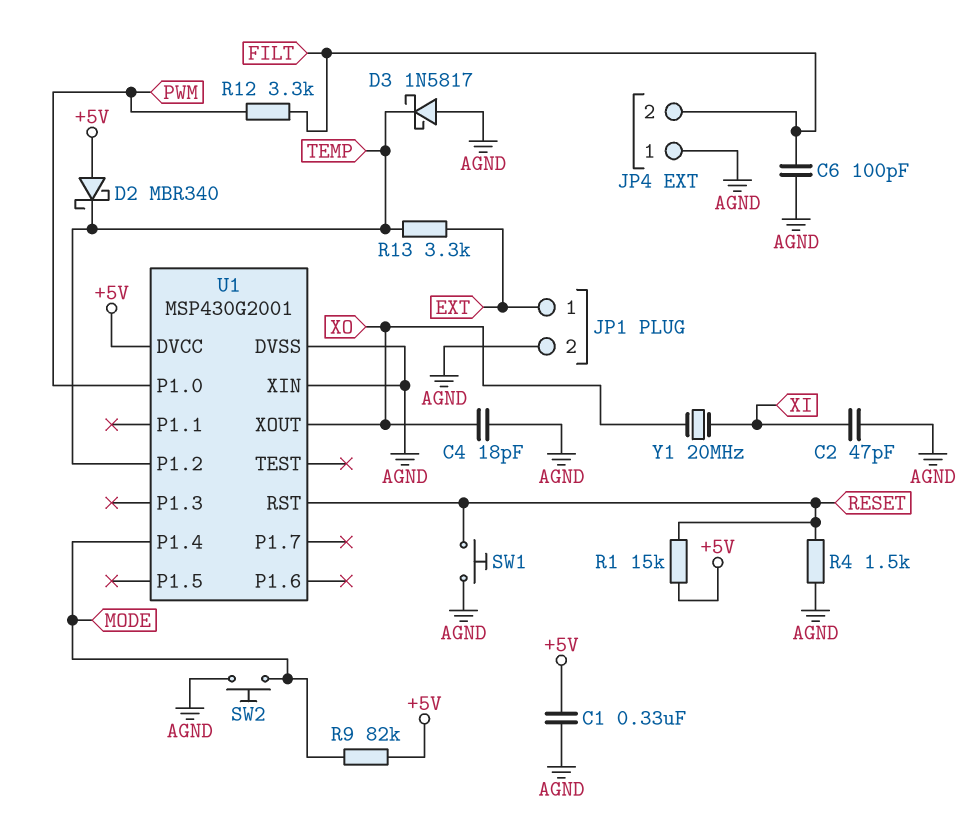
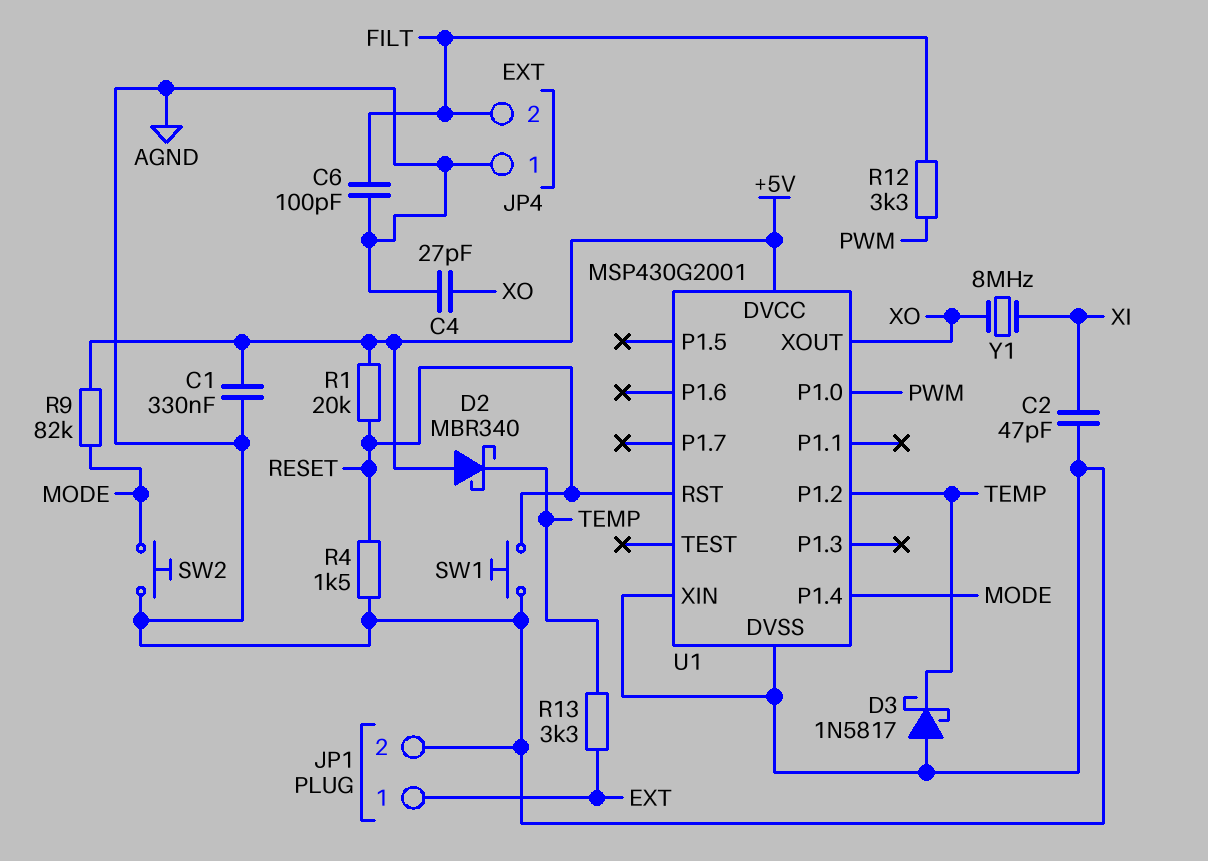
C4: 18pF (AGND, XO) -> 27pF (AGND, XO)
R1: 15k (+5V, RESET) -> 20k (+5V, RESET)
Y1: 20MHz (XI, XO) -> 8MHz (XI, XO)

